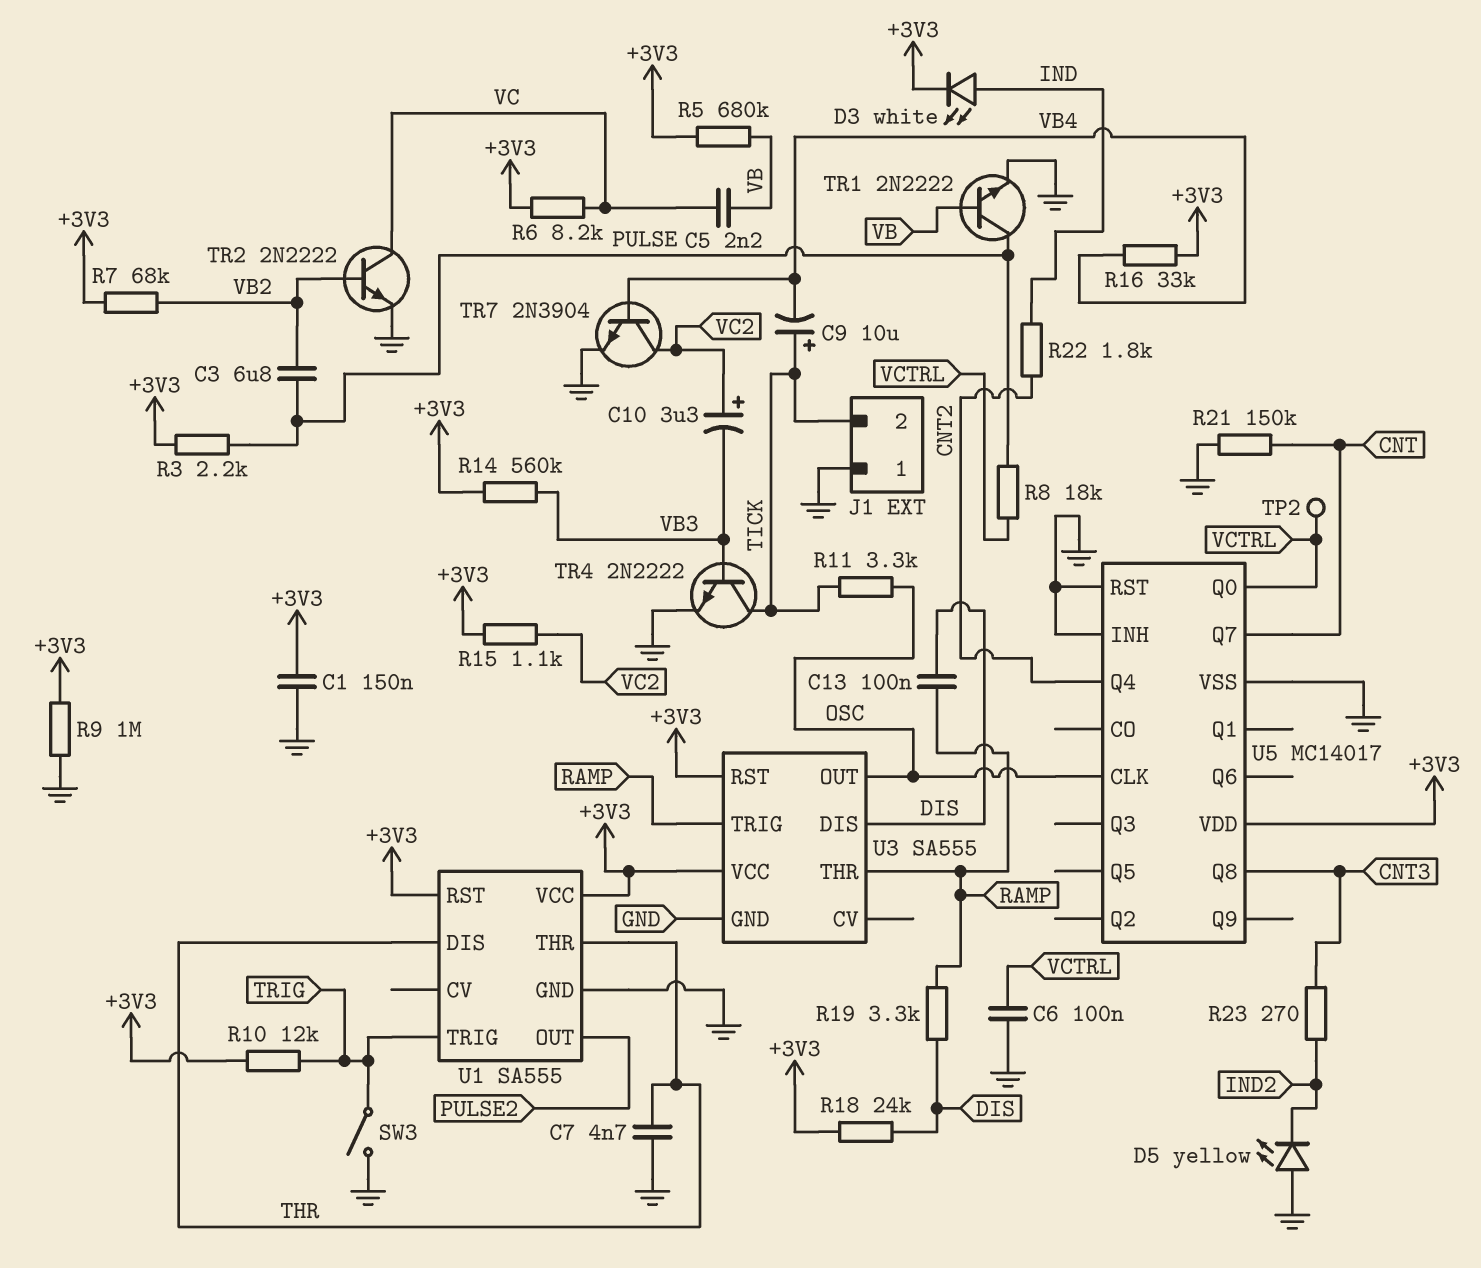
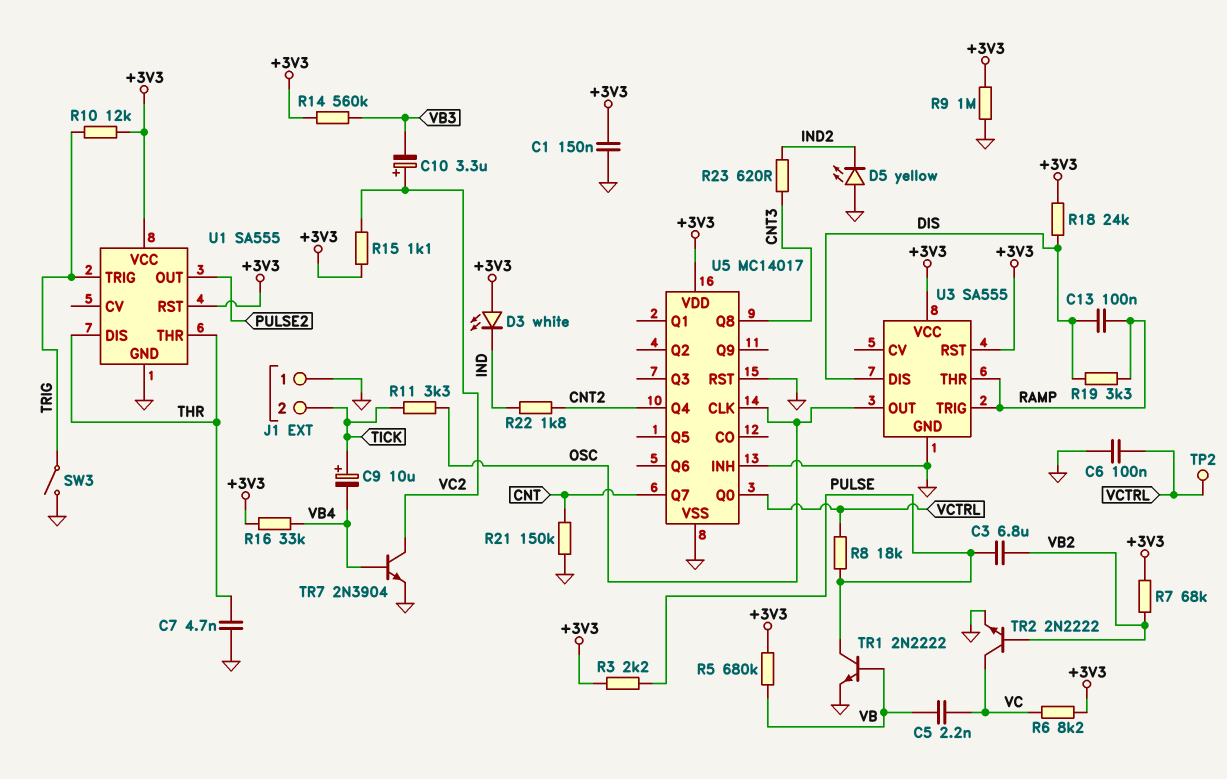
D3: LED white (A IND, K +3V3) -> LED white (A +3V3, K IND)
R23: 270 (CNT3, IND2) -> 620 (CNT3, IND2)
TR4: NPN 2N2222 (B VB3, C TICK, E GND) -> none

